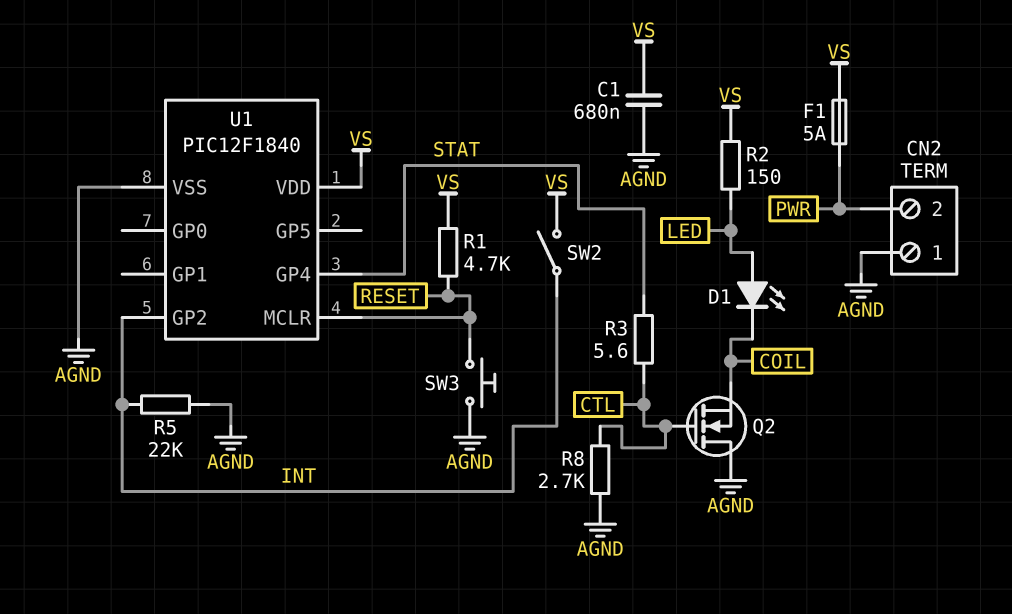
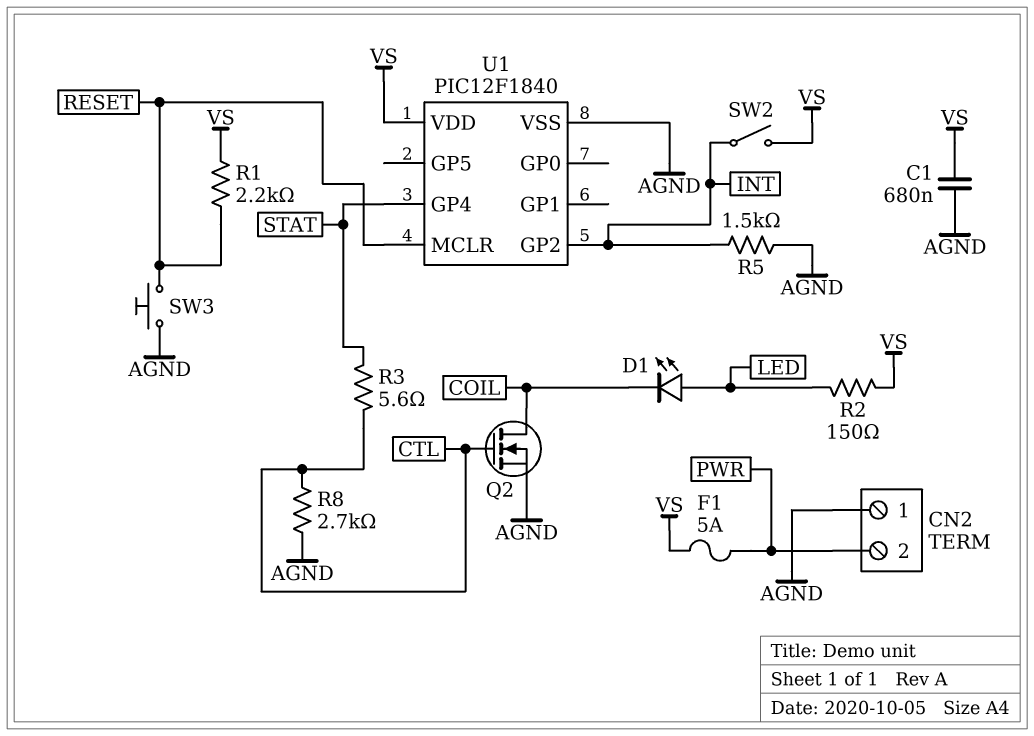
Q2: NMOS (G CTL, D AGND, S COIL) -> NMOS (G CTL, D COIL, S AGND)
R1: 4.7k (RESET, VS) -> 2.2k (RESET, VS)
R5: 22k (AGND, INT) -> 1.5k (AGND, INT)

